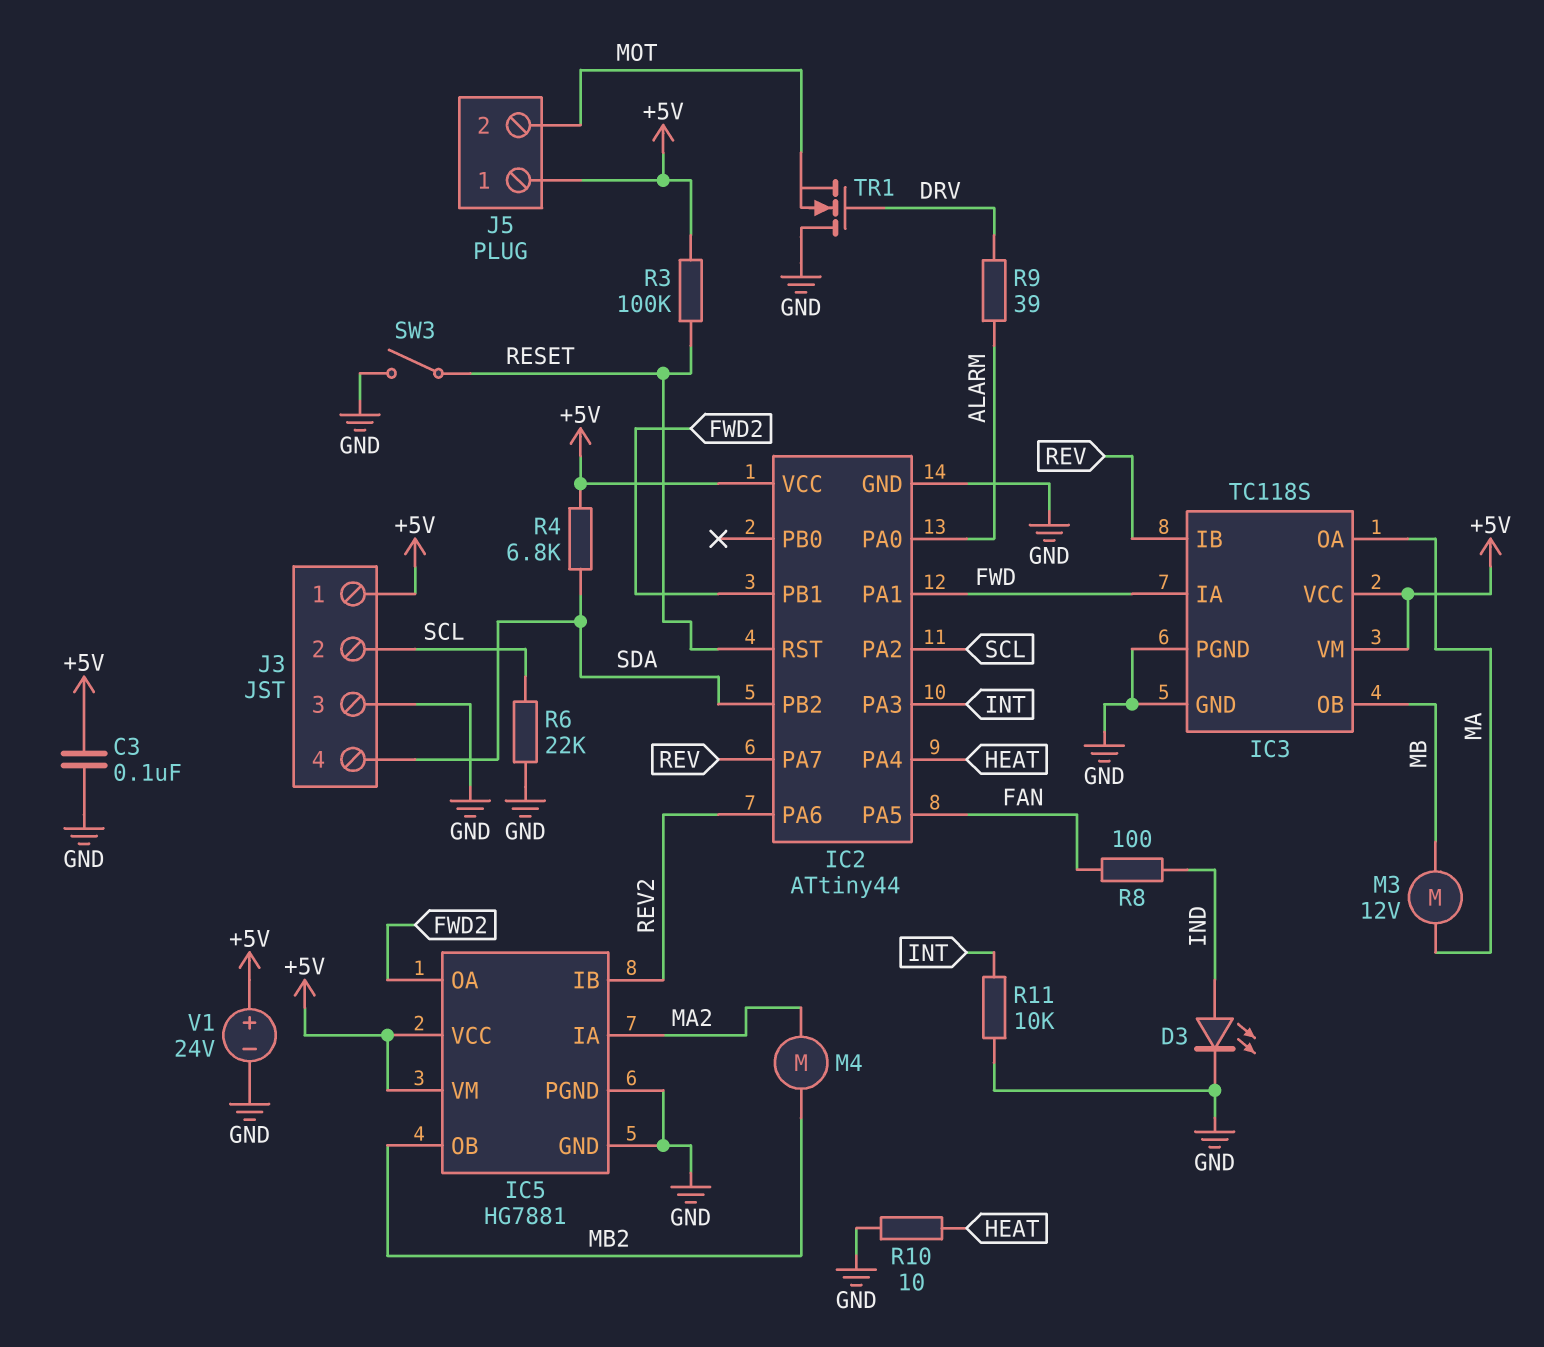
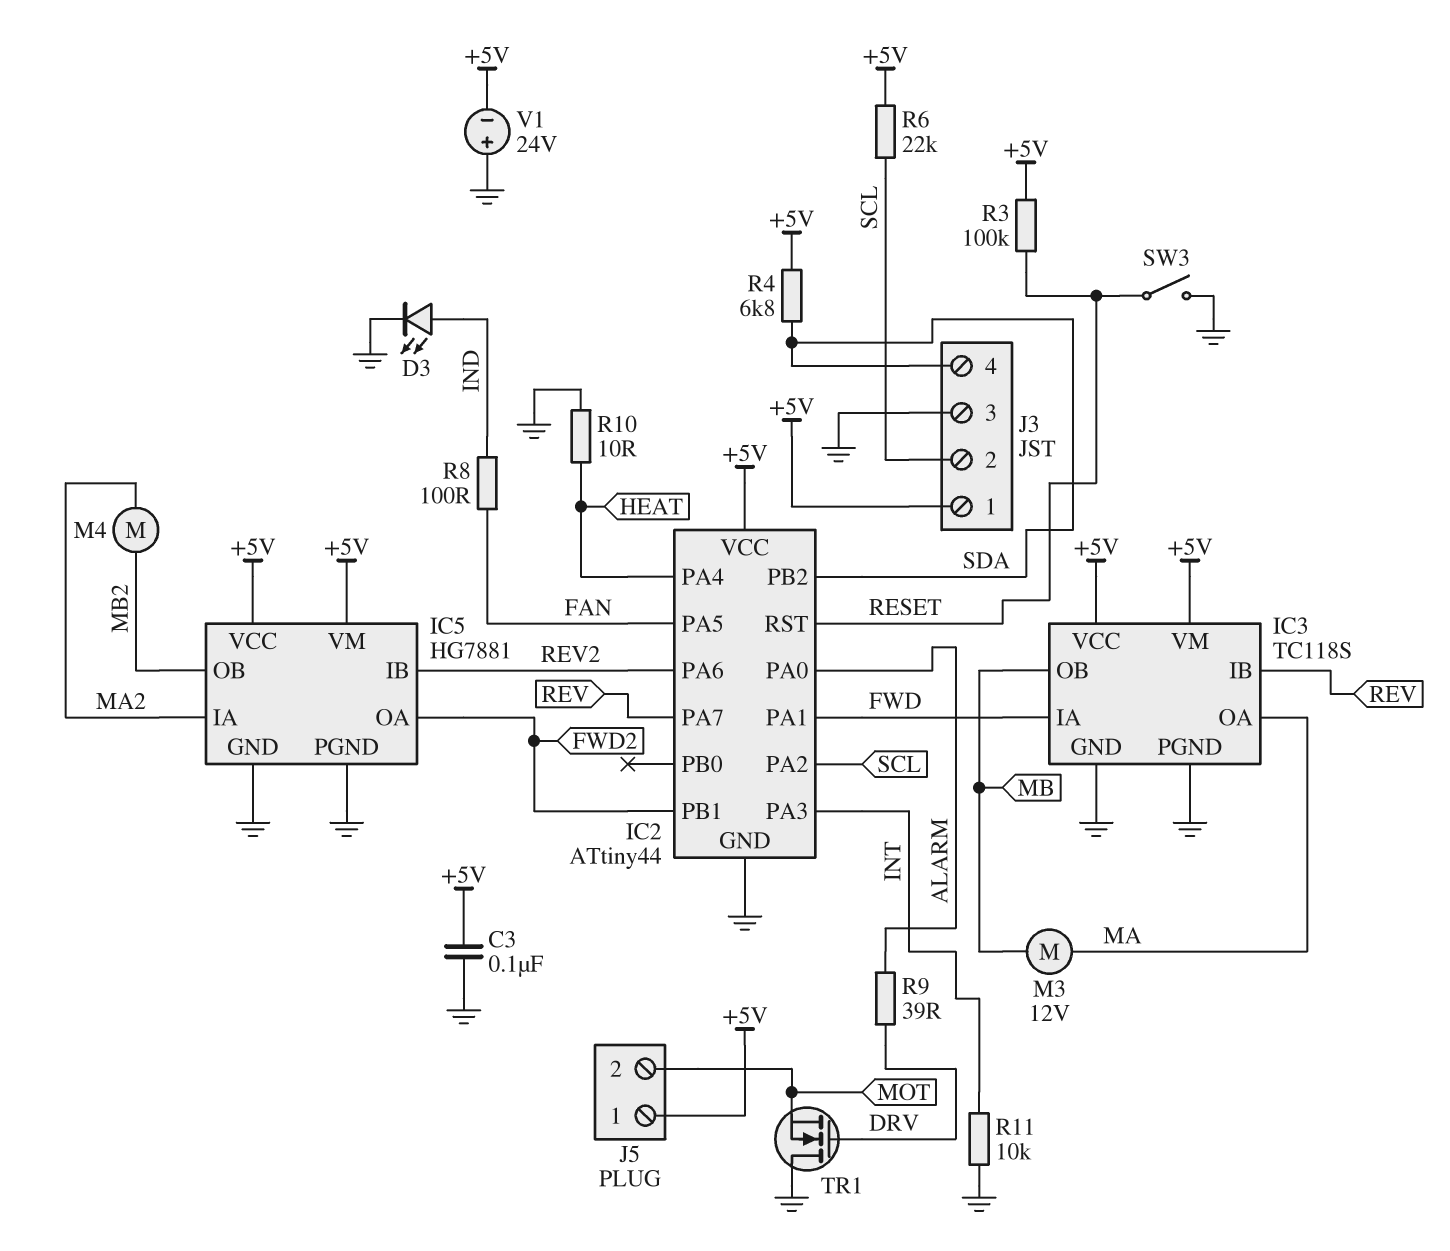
R6: 22k (GND, SCL) -> 22k (+5V, SCL)
V1: 24V (plus +5V, minus GND) -> 24V (plus GND, minus +5V)

